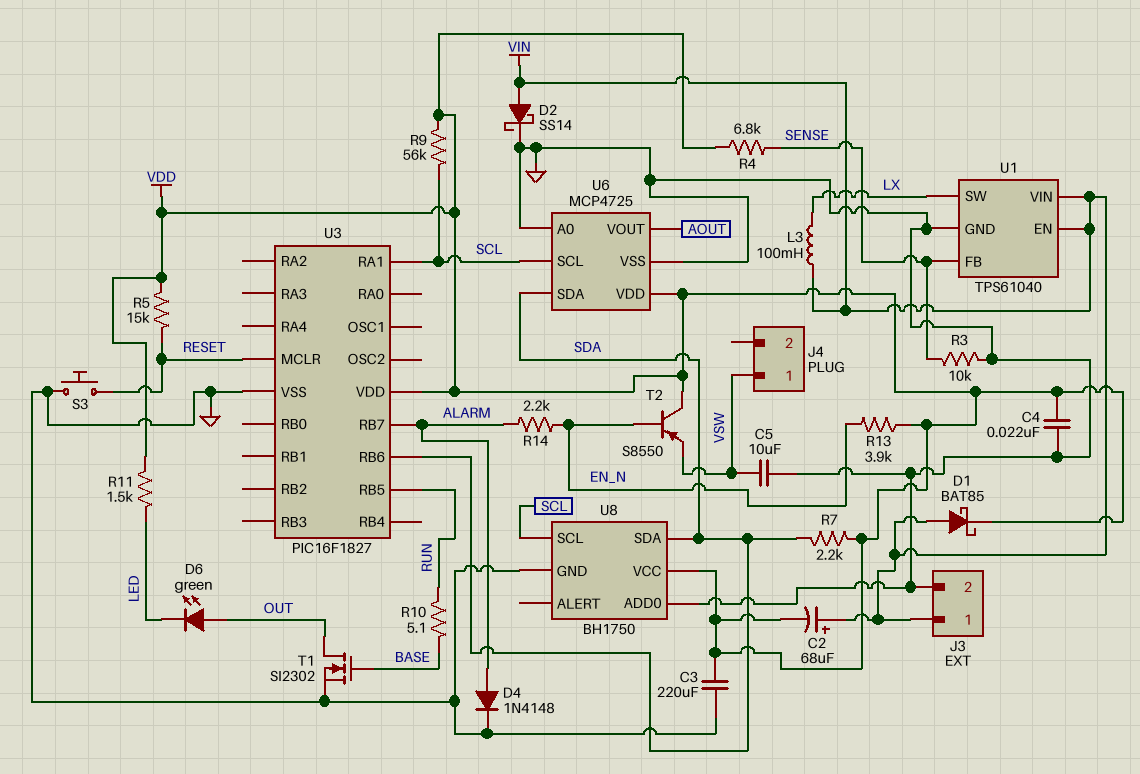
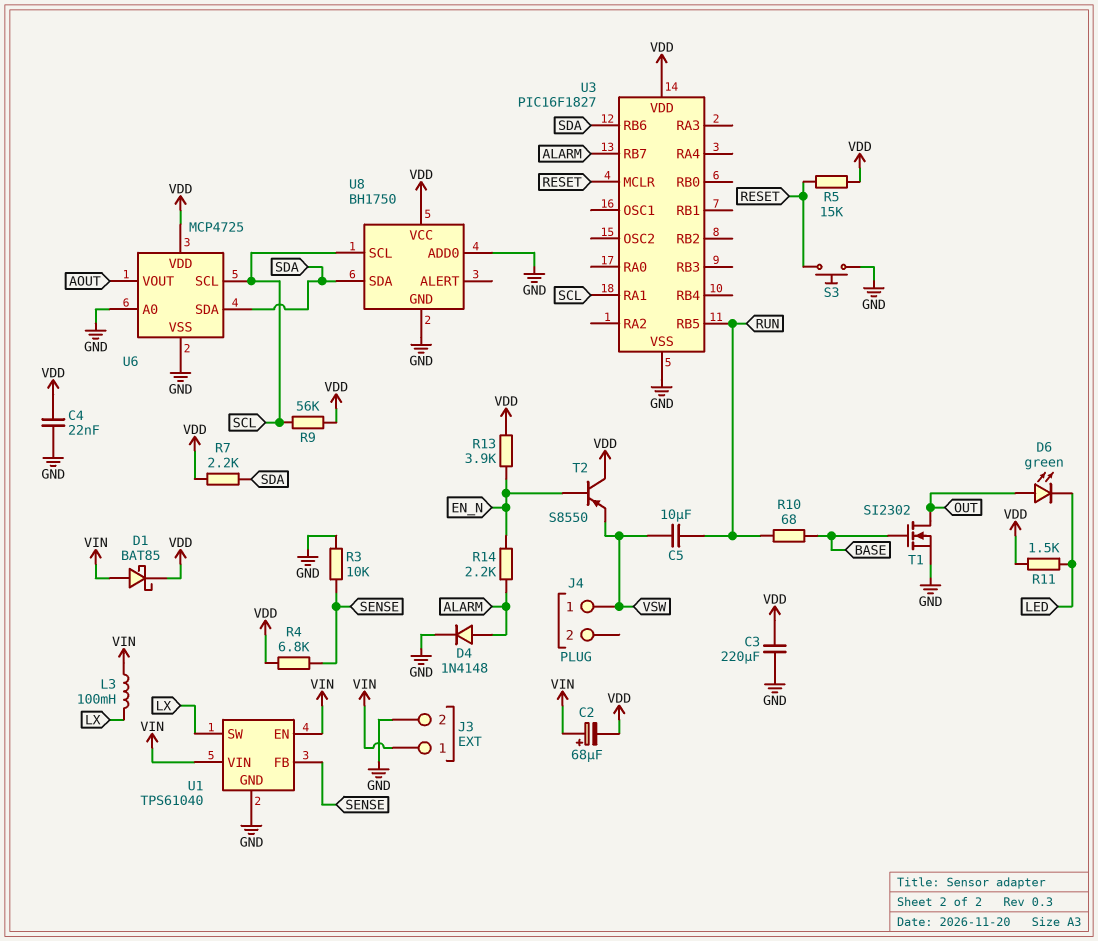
C5: 10uF (GND, VSW) -> 10uF (RUN, VSW)
D2: schottky SS14 (A VIN, K GND) -> none
R10: 5.1 (BASE, RUN) -> 68 (BASE, RUN)

